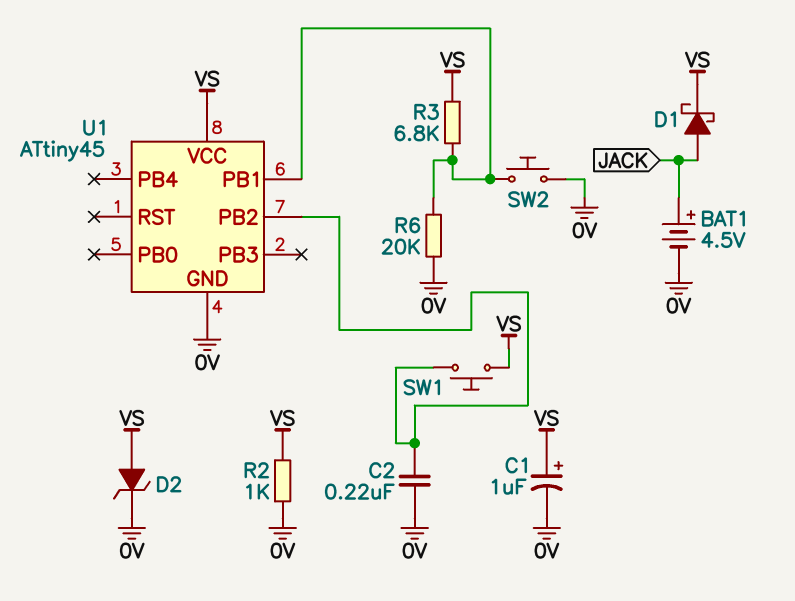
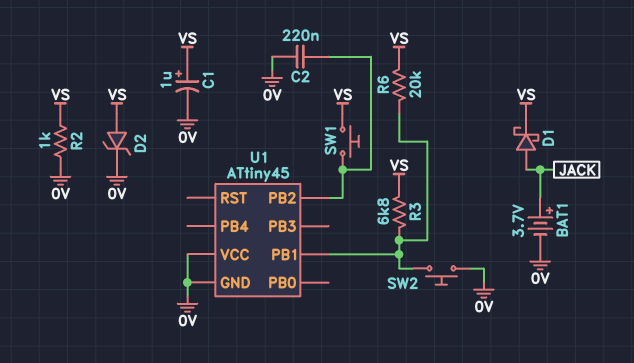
BAT1: 4.5V (plus JACK, minus 0V) -> 3.7V (plus JACK, minus 0V)
R6: 20k (0V, U1/PB1) -> 20k (U1/PB1, VS)
U1 pin VCC: VS -> 0V

